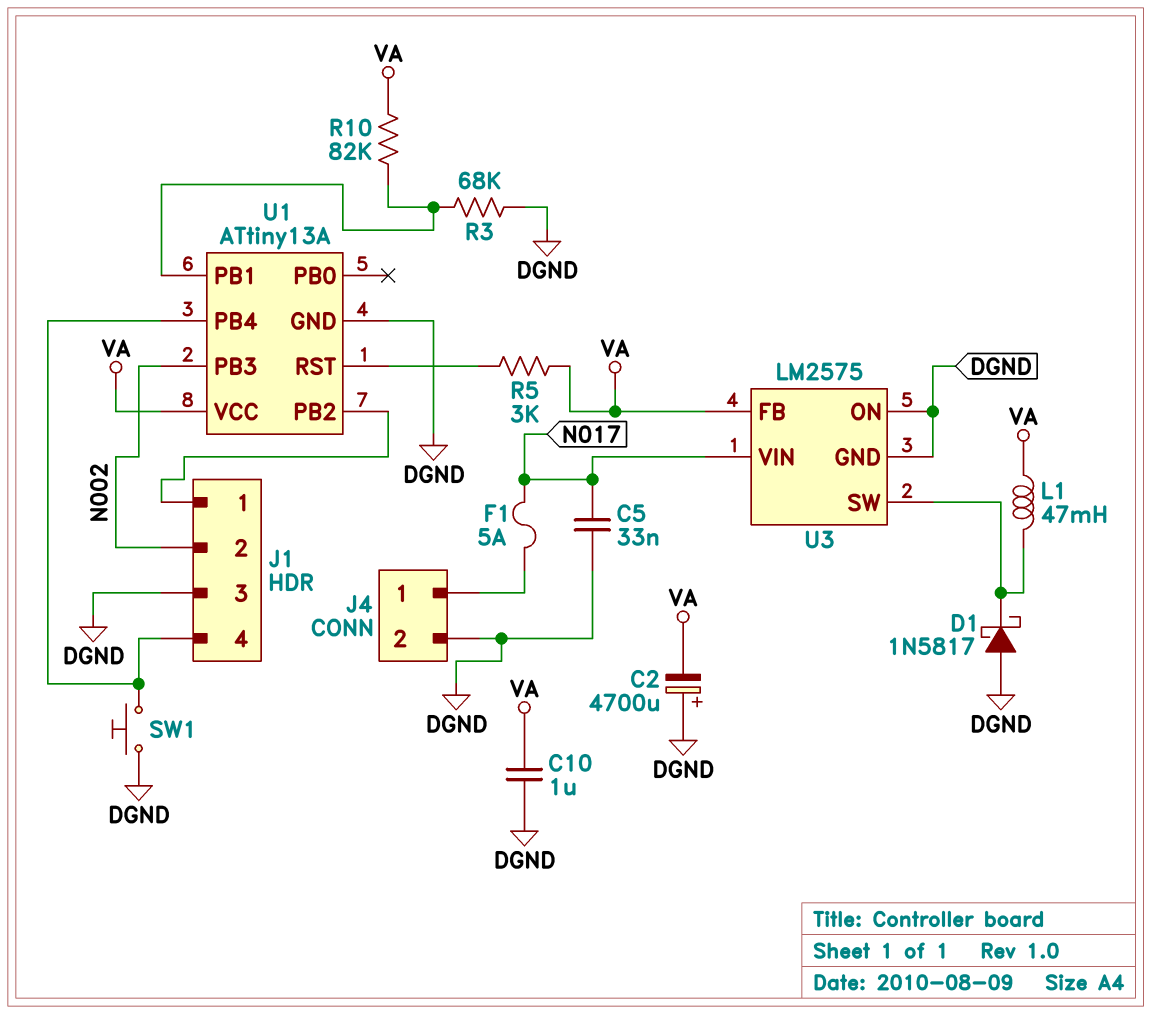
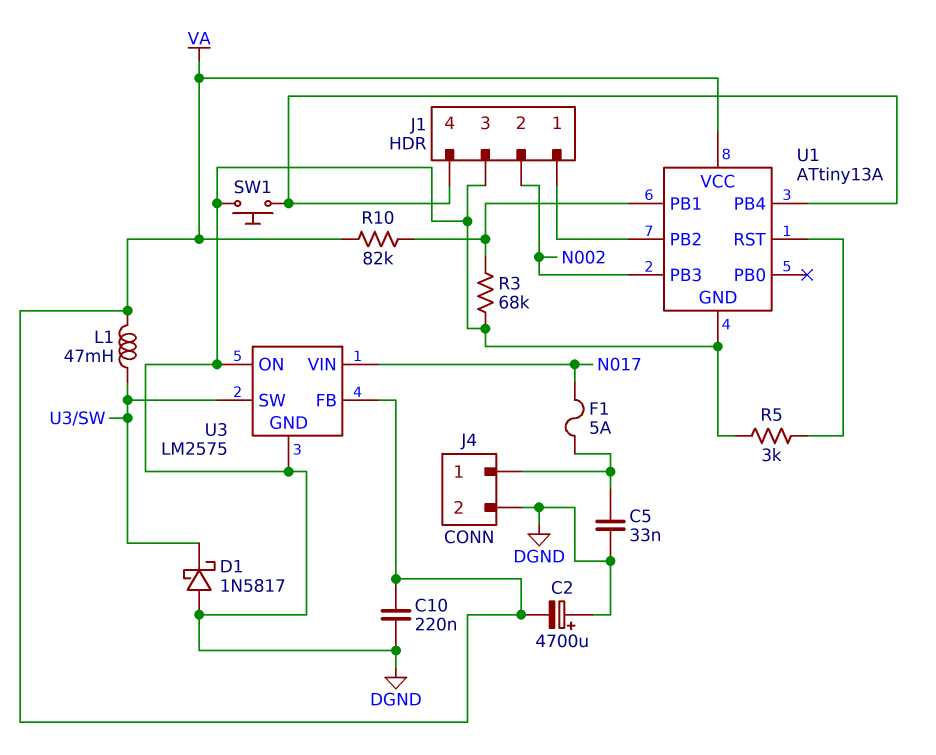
C5: 33nF (DGND, N017) -> 33nF (DGND, J4/1)
C10: 1uF (DGND, VA) -> 220nF (DGND, VA)
R5: 3k (U1/RST, VA) -> 3k (DGND, U1/RST)

